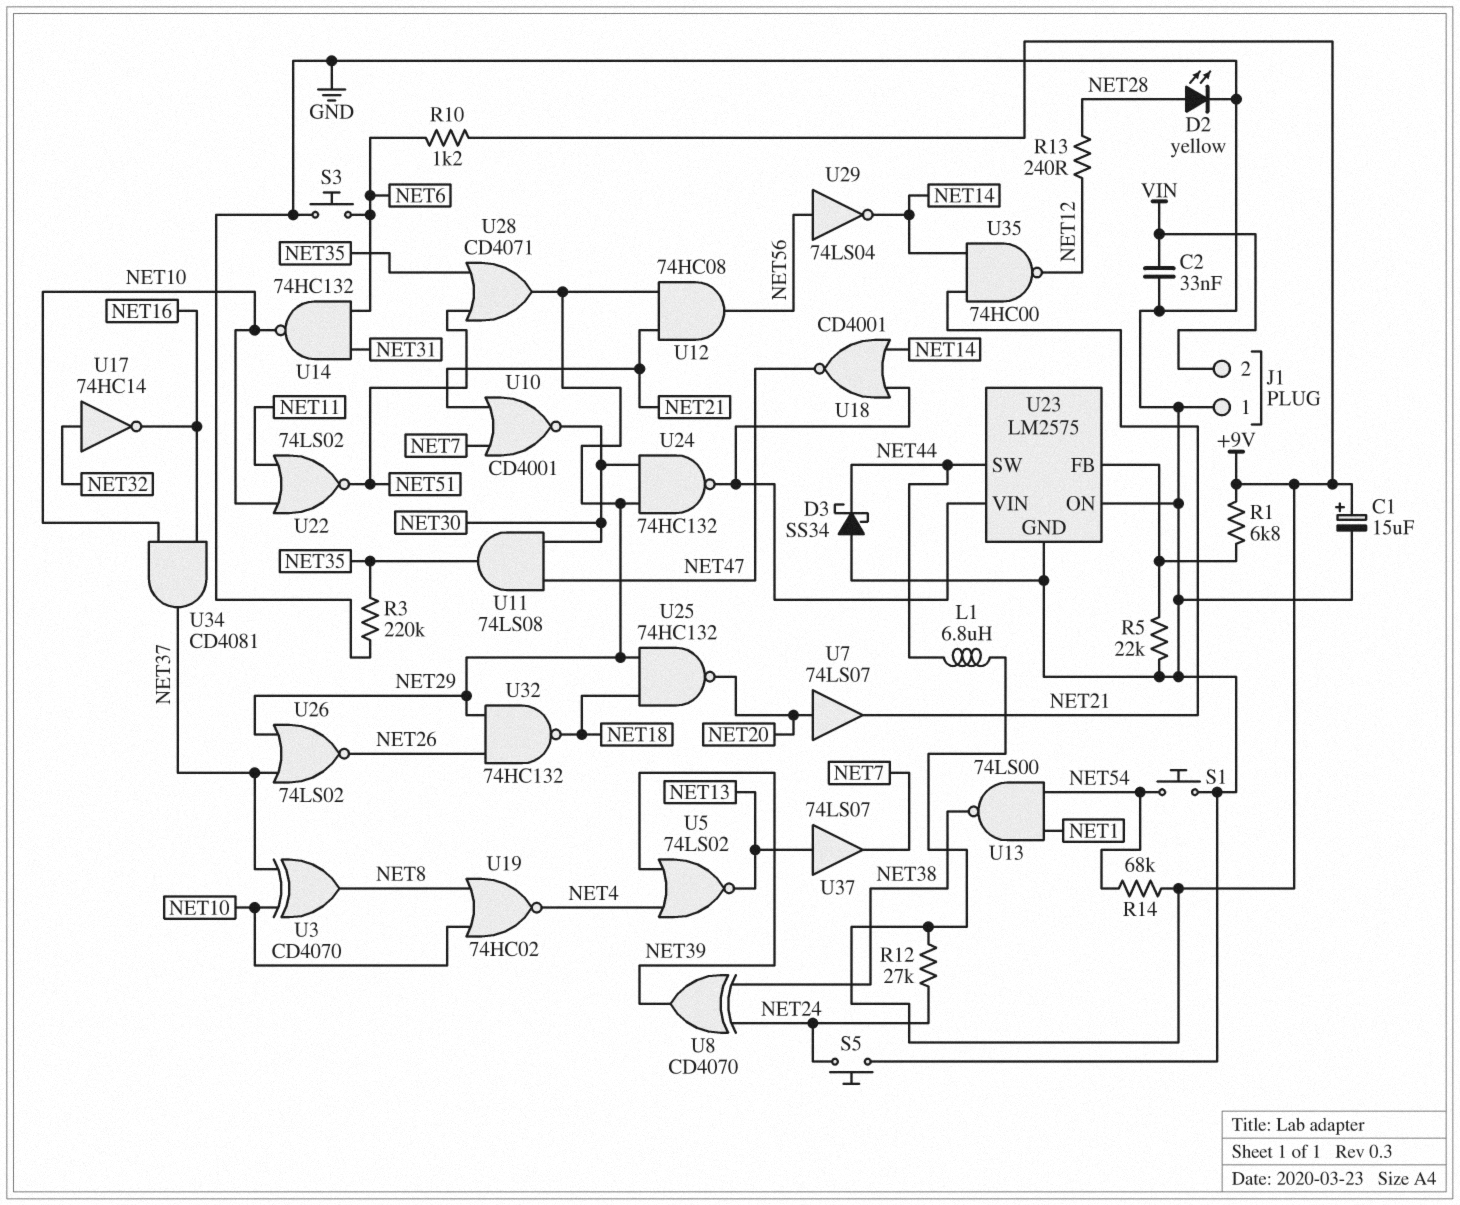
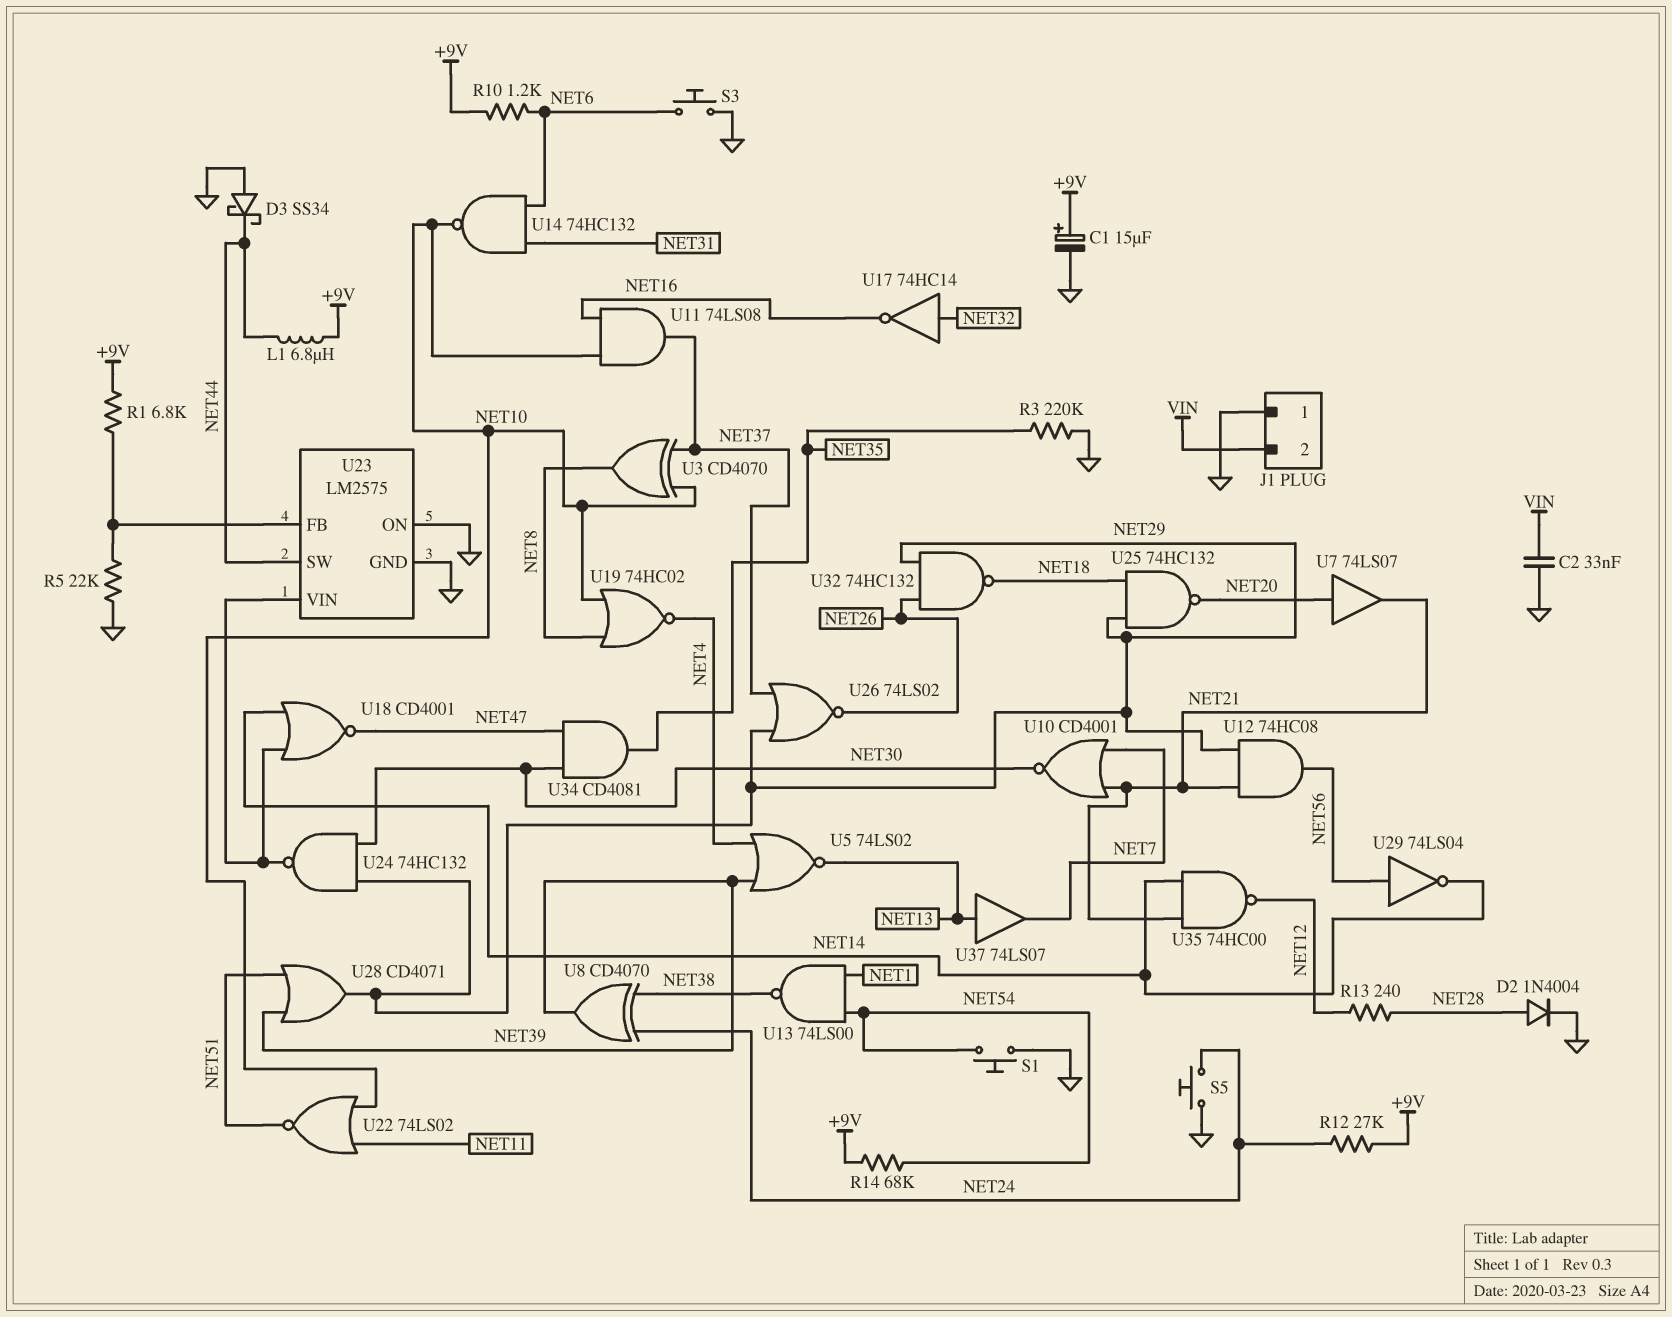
D2: LED yellow (A NET28, K GND) -> diode 1N4004 (A NET28, K GND)
U11: AND 74LS08 (in NET30, in NET47, out NET35) -> AND 74LS08 (in NET10, in NET16, out NET37)
U28: OR CD4071 (in NET35, in NET51, out NET29) -> OR CD4071 (in NET39, in NET51, out NET29)
U34: AND CD4081 (in NET10, in NET16, out NET37) -> AND CD4081 (in NET30, in NET47, out NET35)

